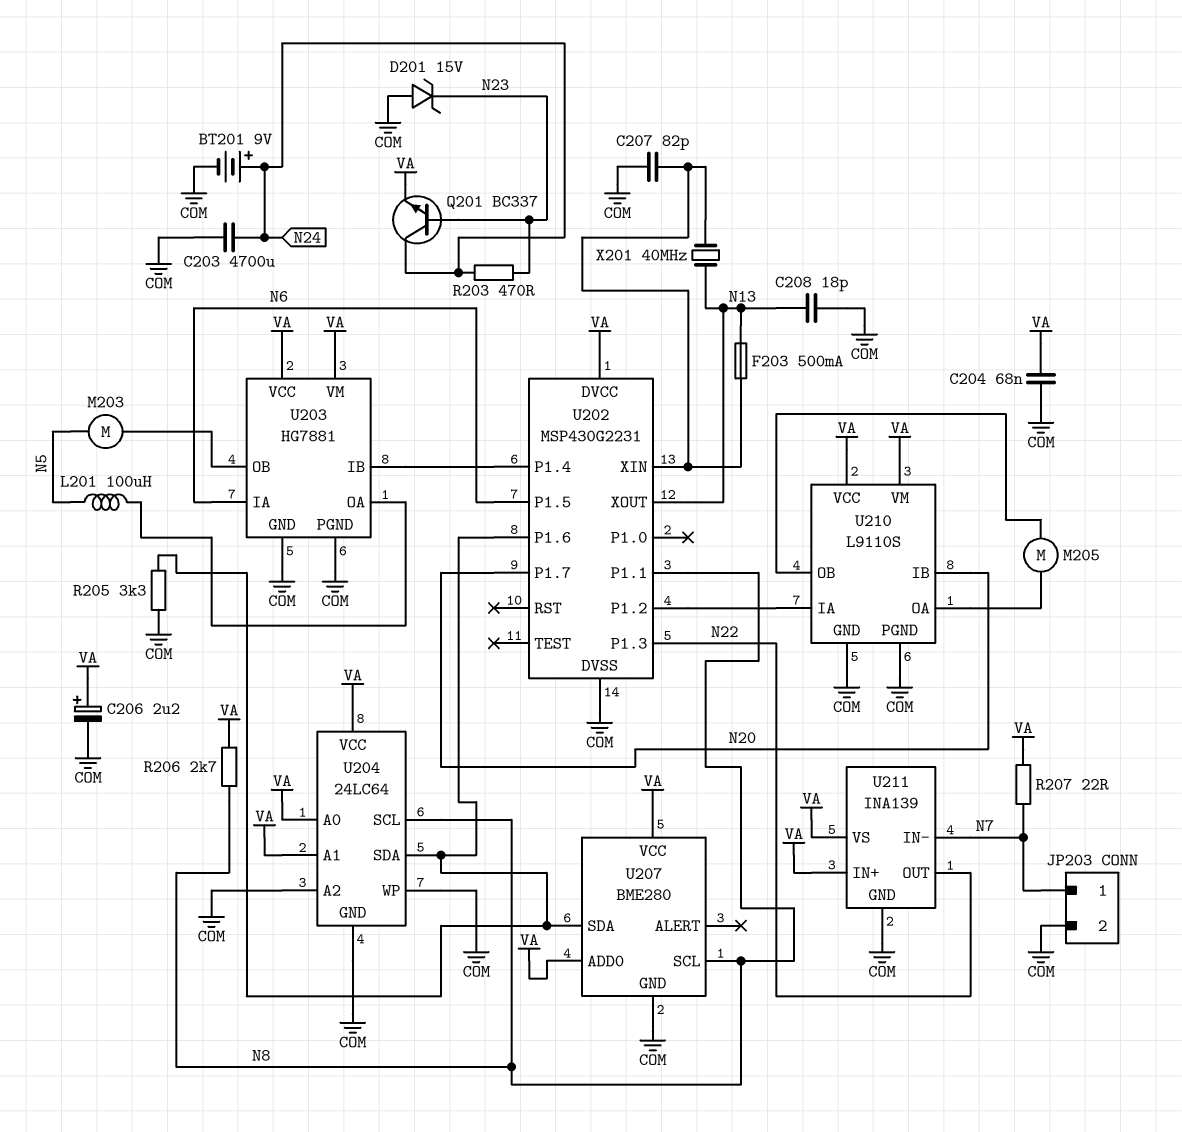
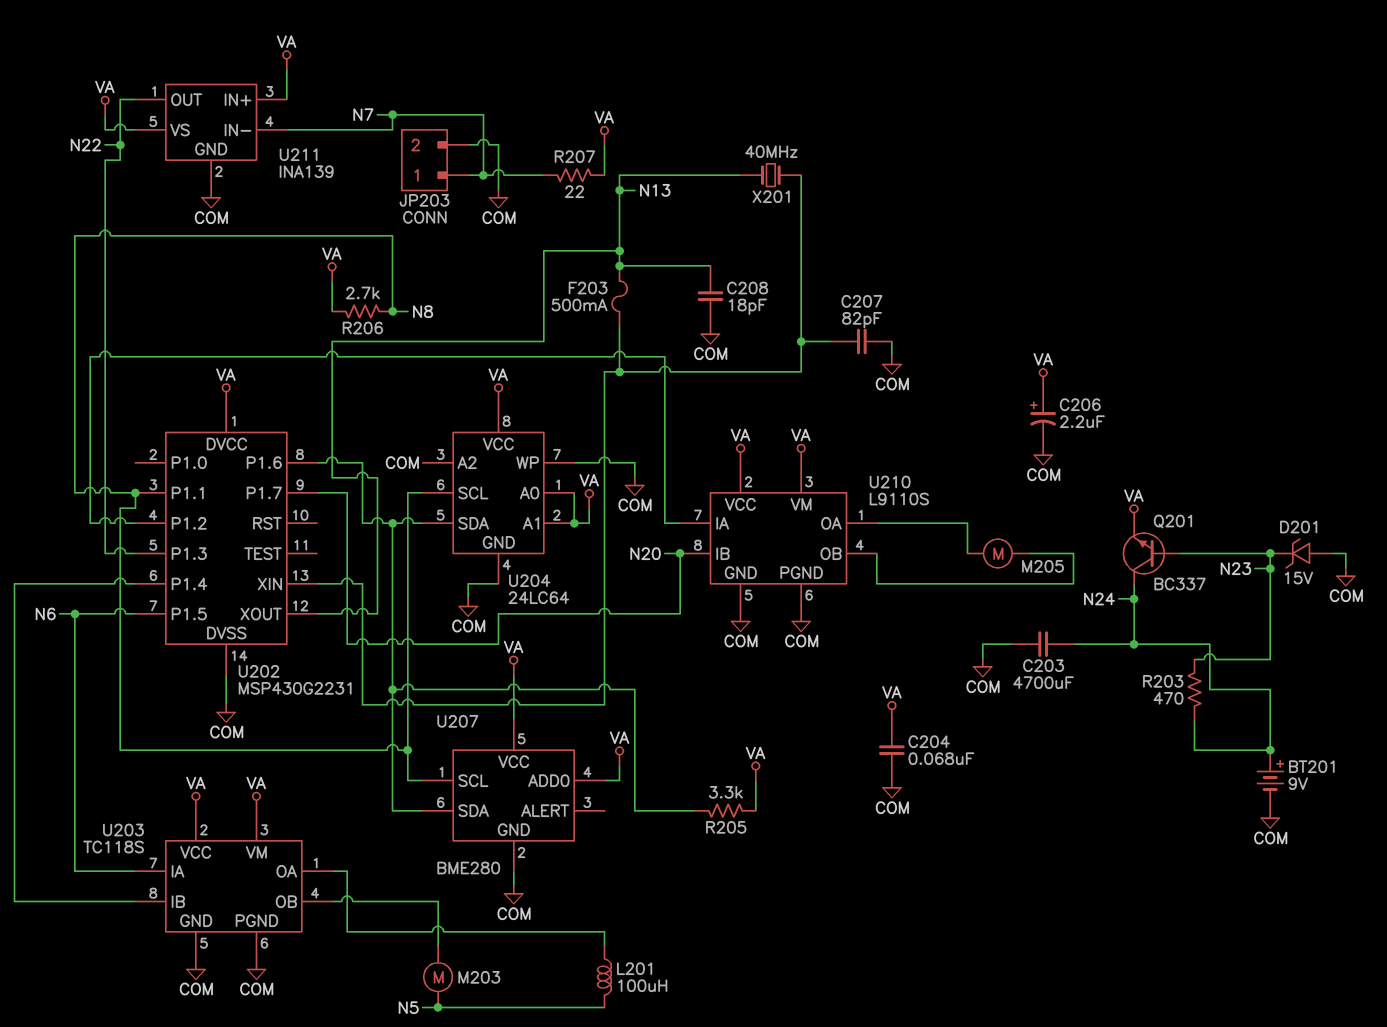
R205: 3.3k (COM, U202/P1.6) -> 3.3k (U202/P1.6, VA)
U203: HG7881 -> TC118S

